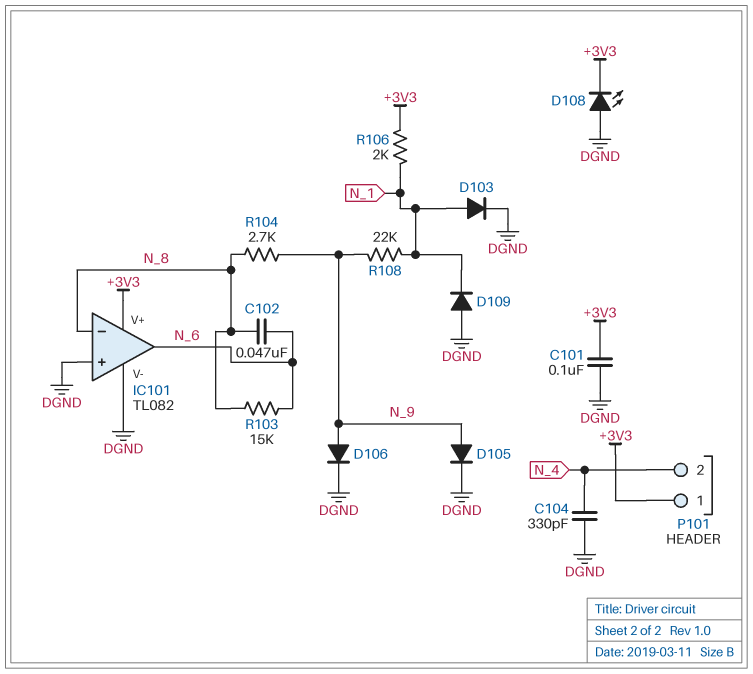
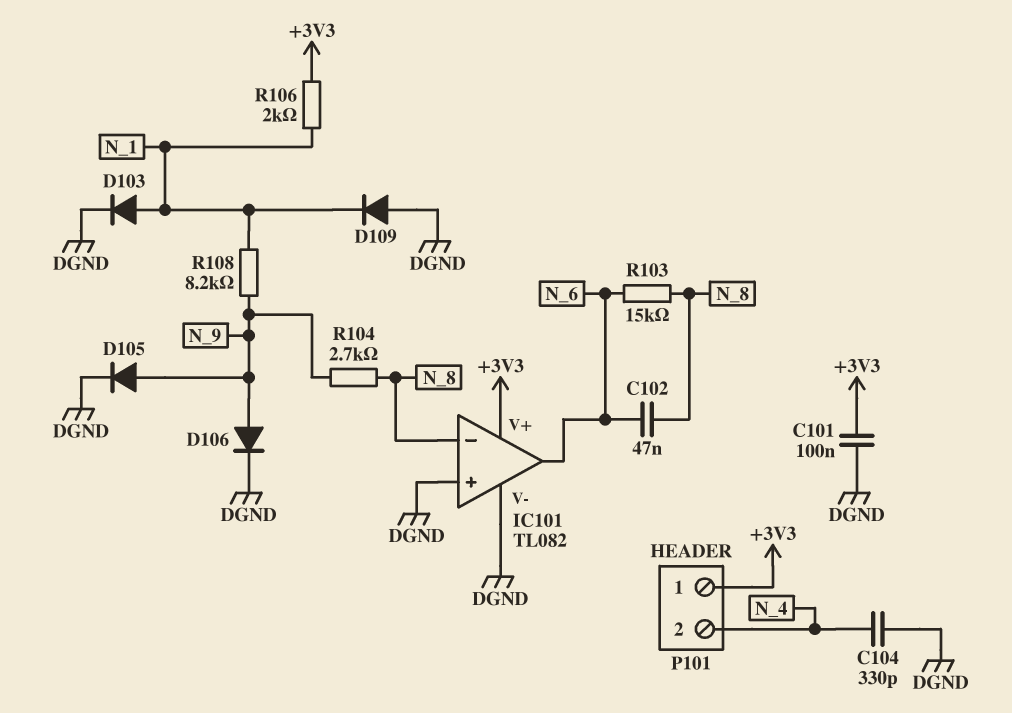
D108: LED (A DGND, K +3V3) -> none
R108: 22k (N_1, N_9) -> 8.2k (N_1, N_9)

